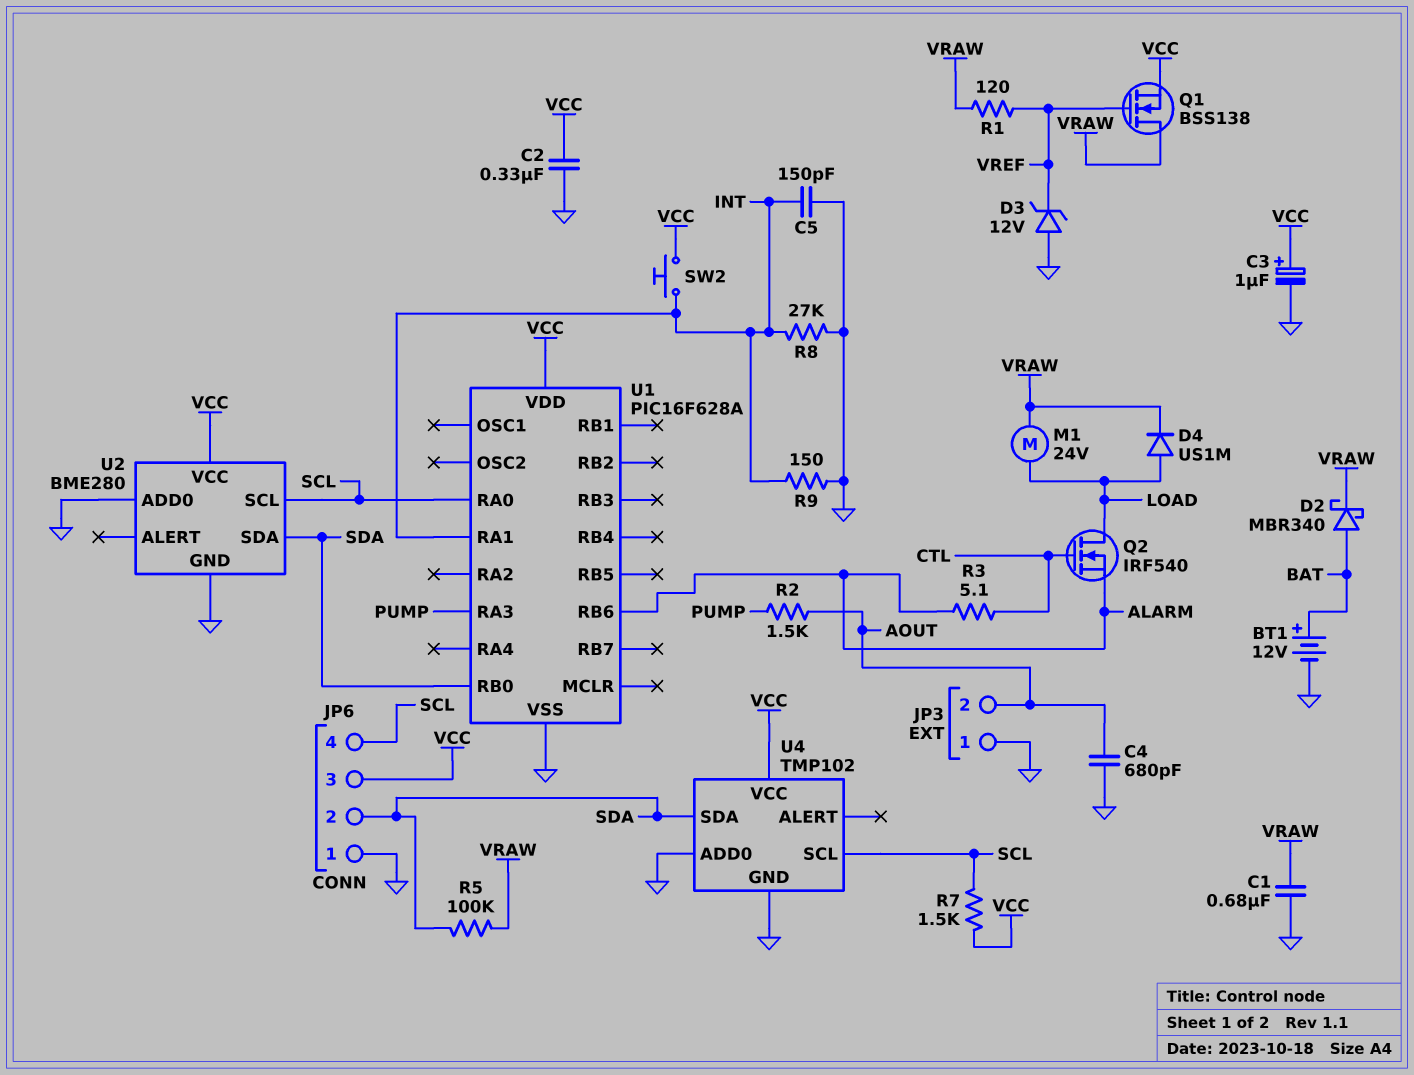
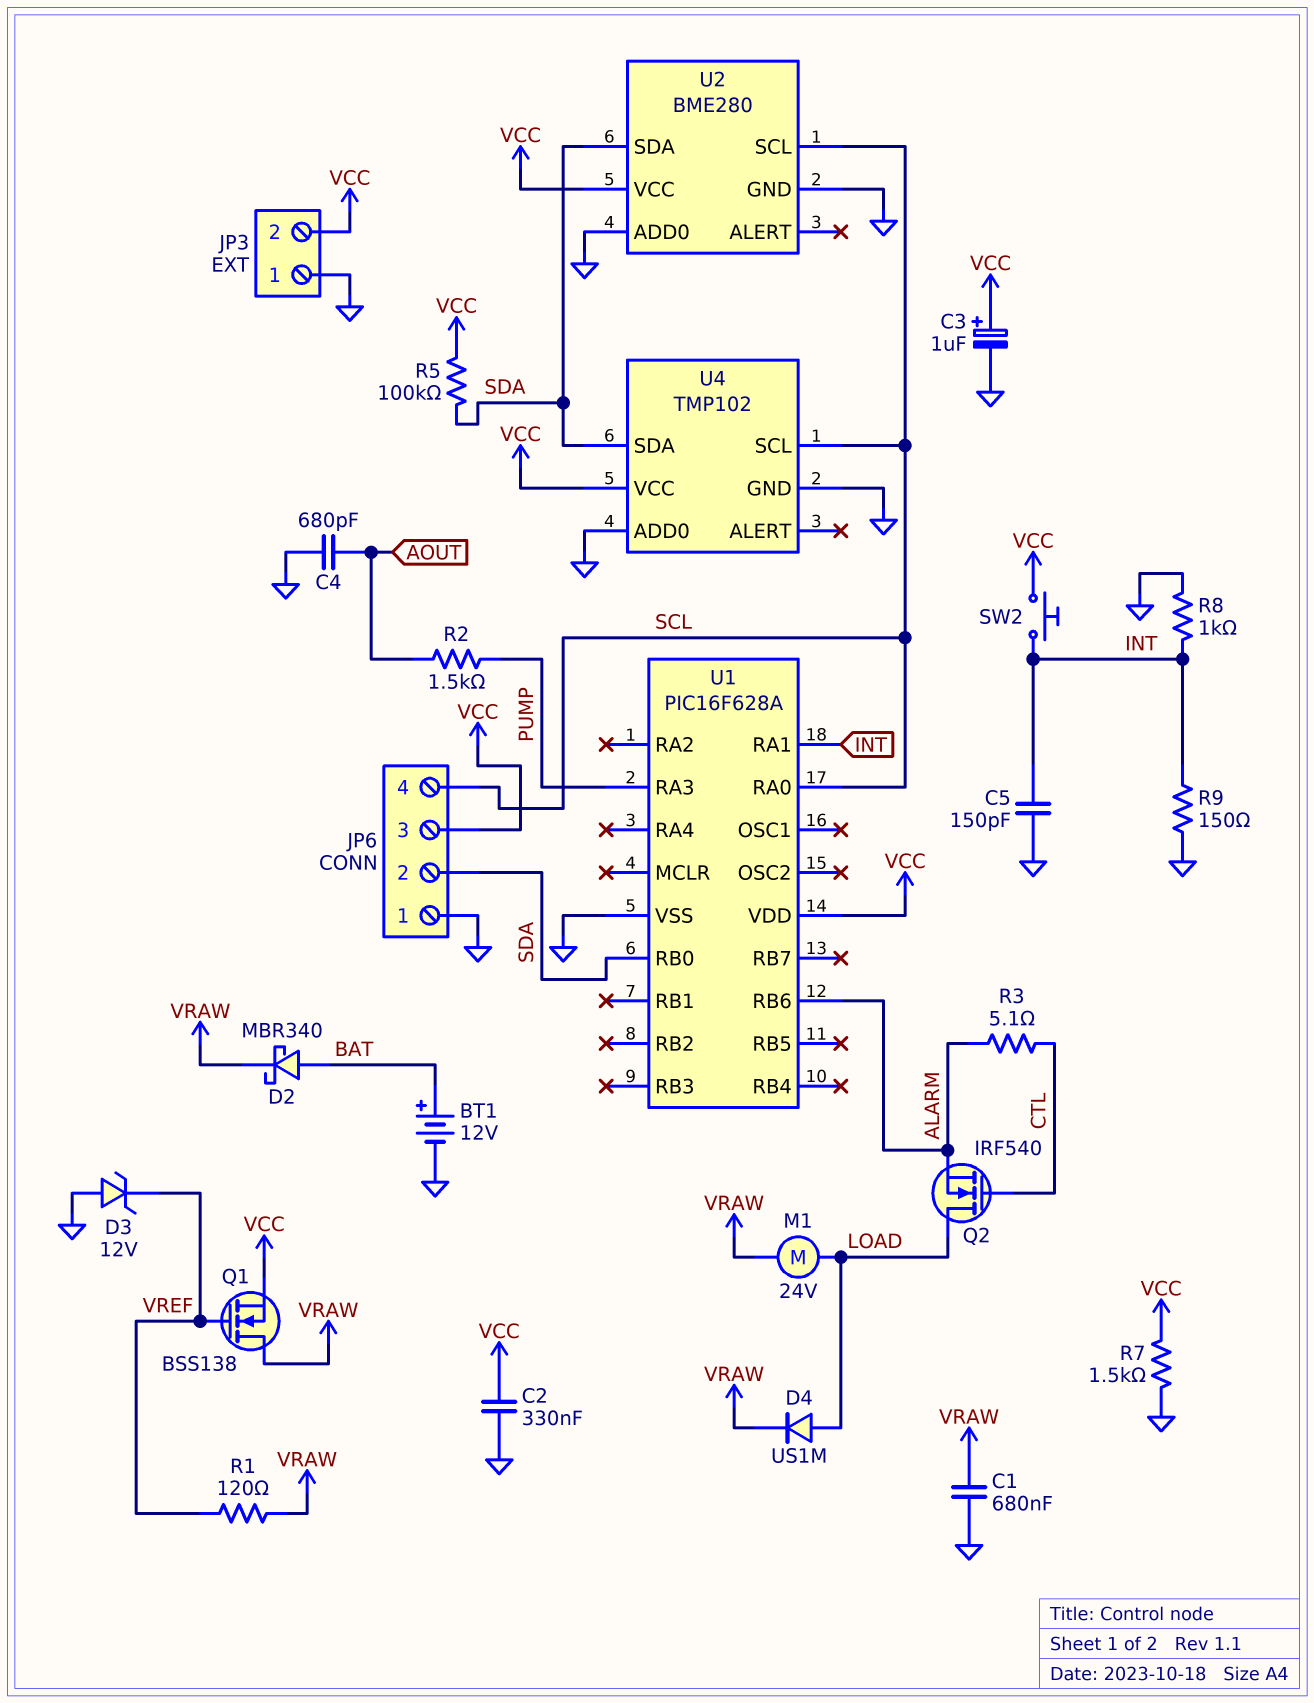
JP3 pin 2: AOUT -> VCC
R5: 100k (SDA, VRAW) -> 100k (SDA, VCC)
R7: 1.5k (SCL, VCC) -> 1.5k (GND, VCC)
R8: 27k (GND, INT) -> 1k (GND, INT)

